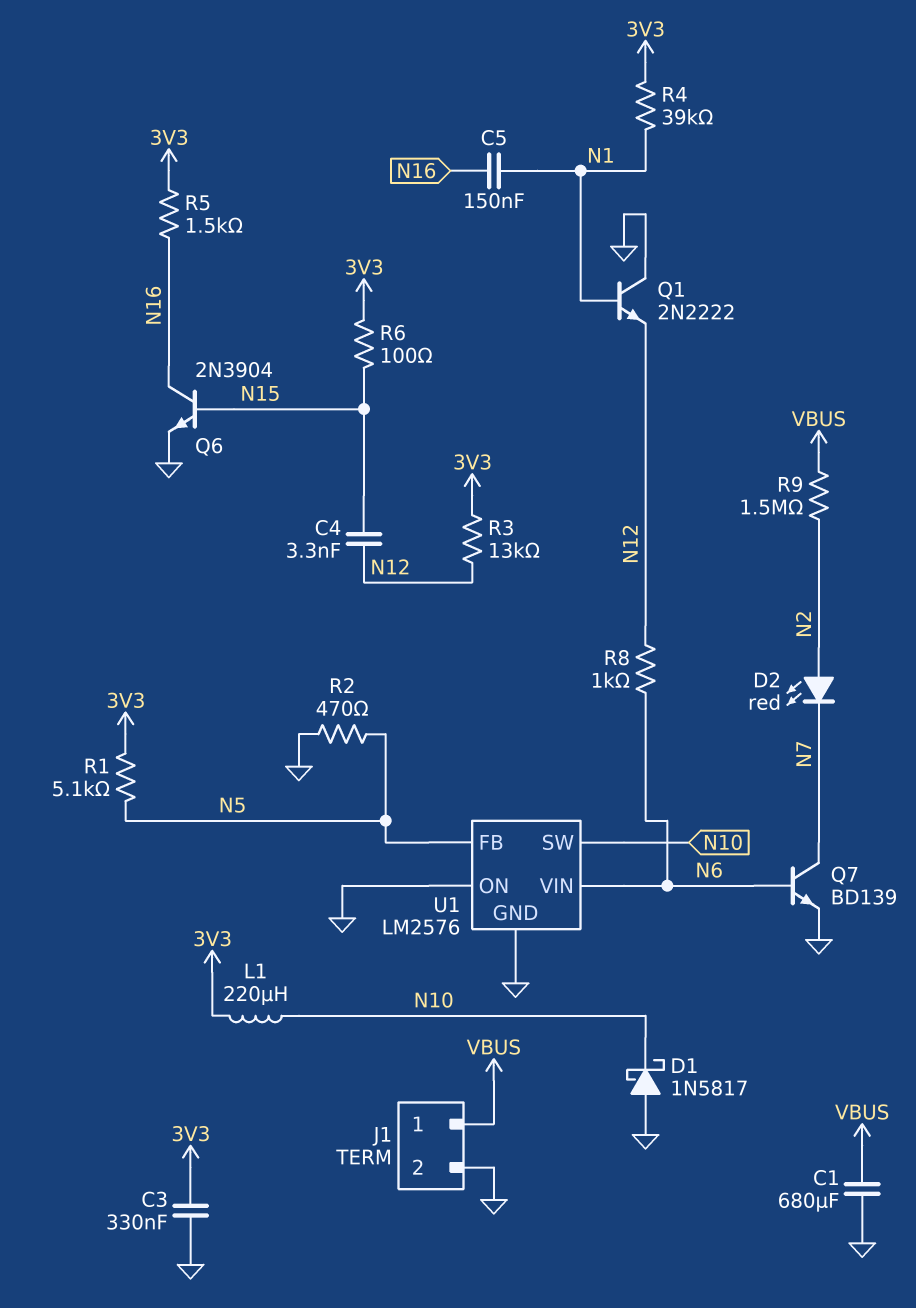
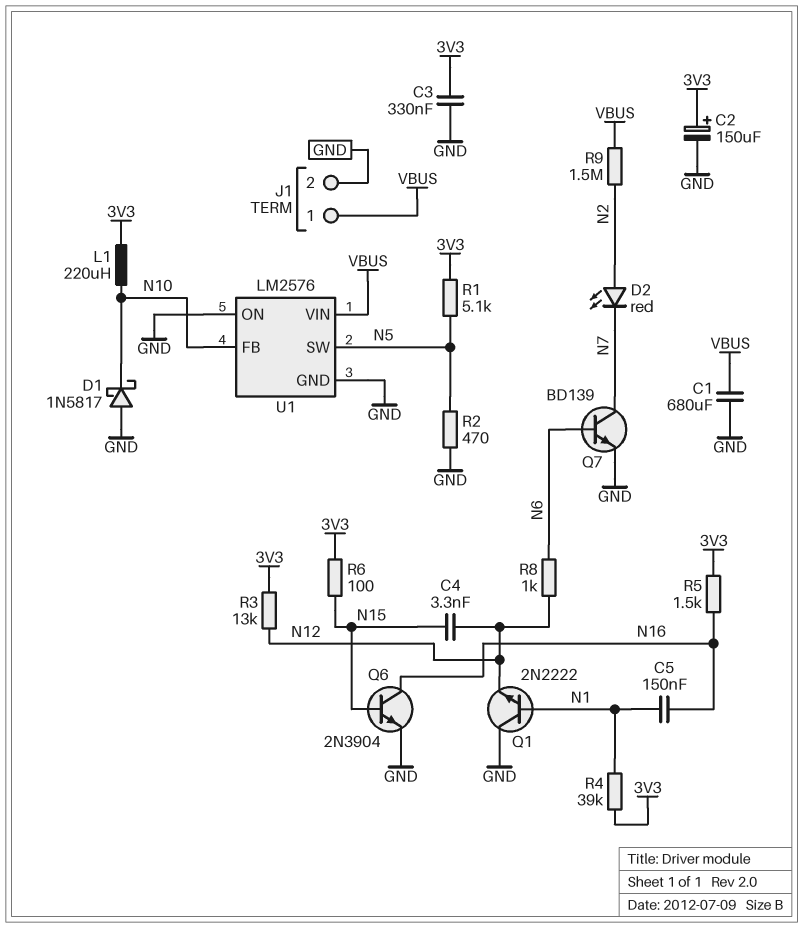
C2: none -> 150uF (plus 3V3, minus GND)
U1 pin FB: N5 -> N10
U1 pin SW: N10 -> N5
U1 pin VIN: N6 -> VBUS

